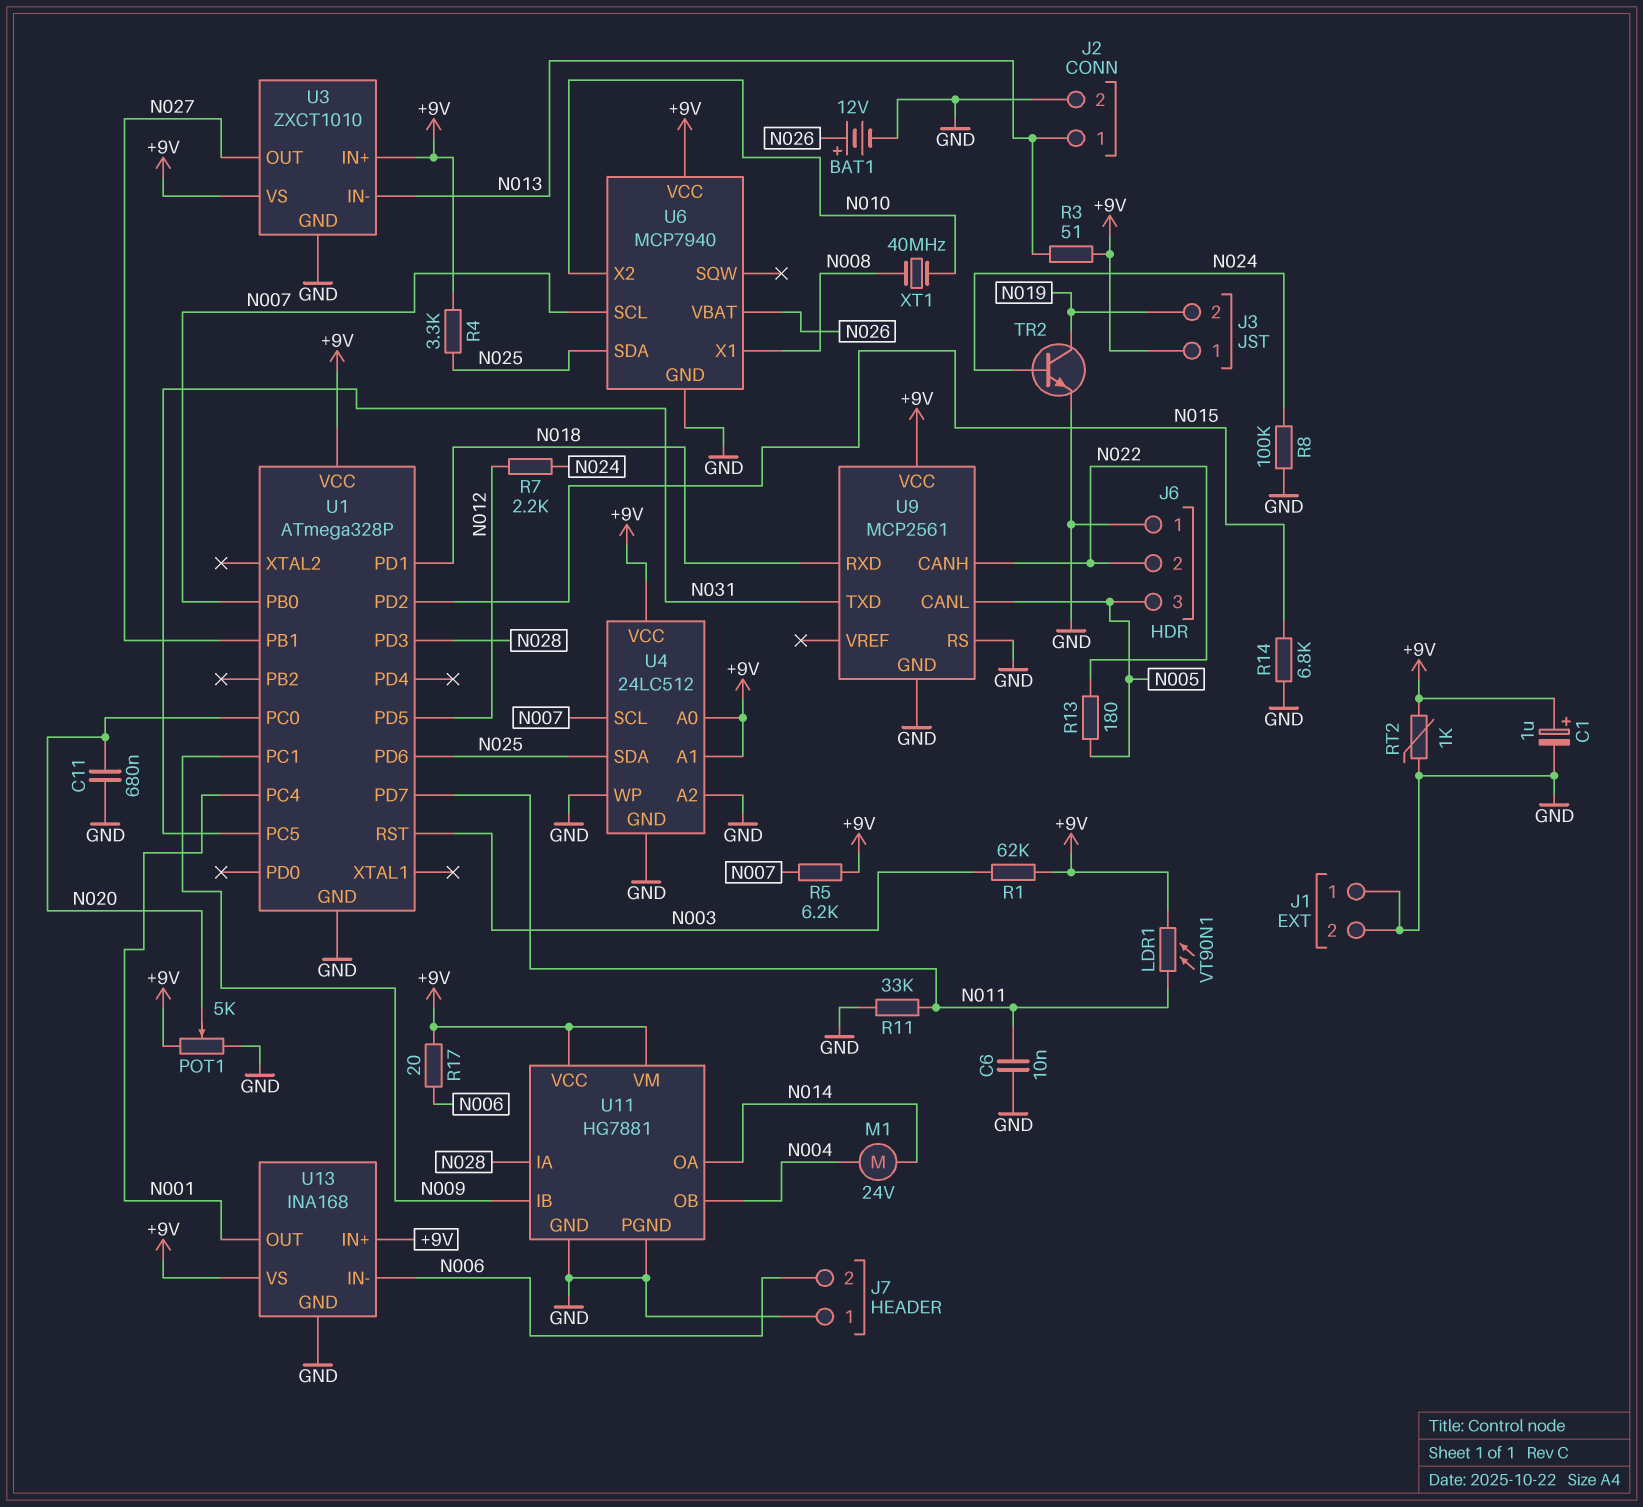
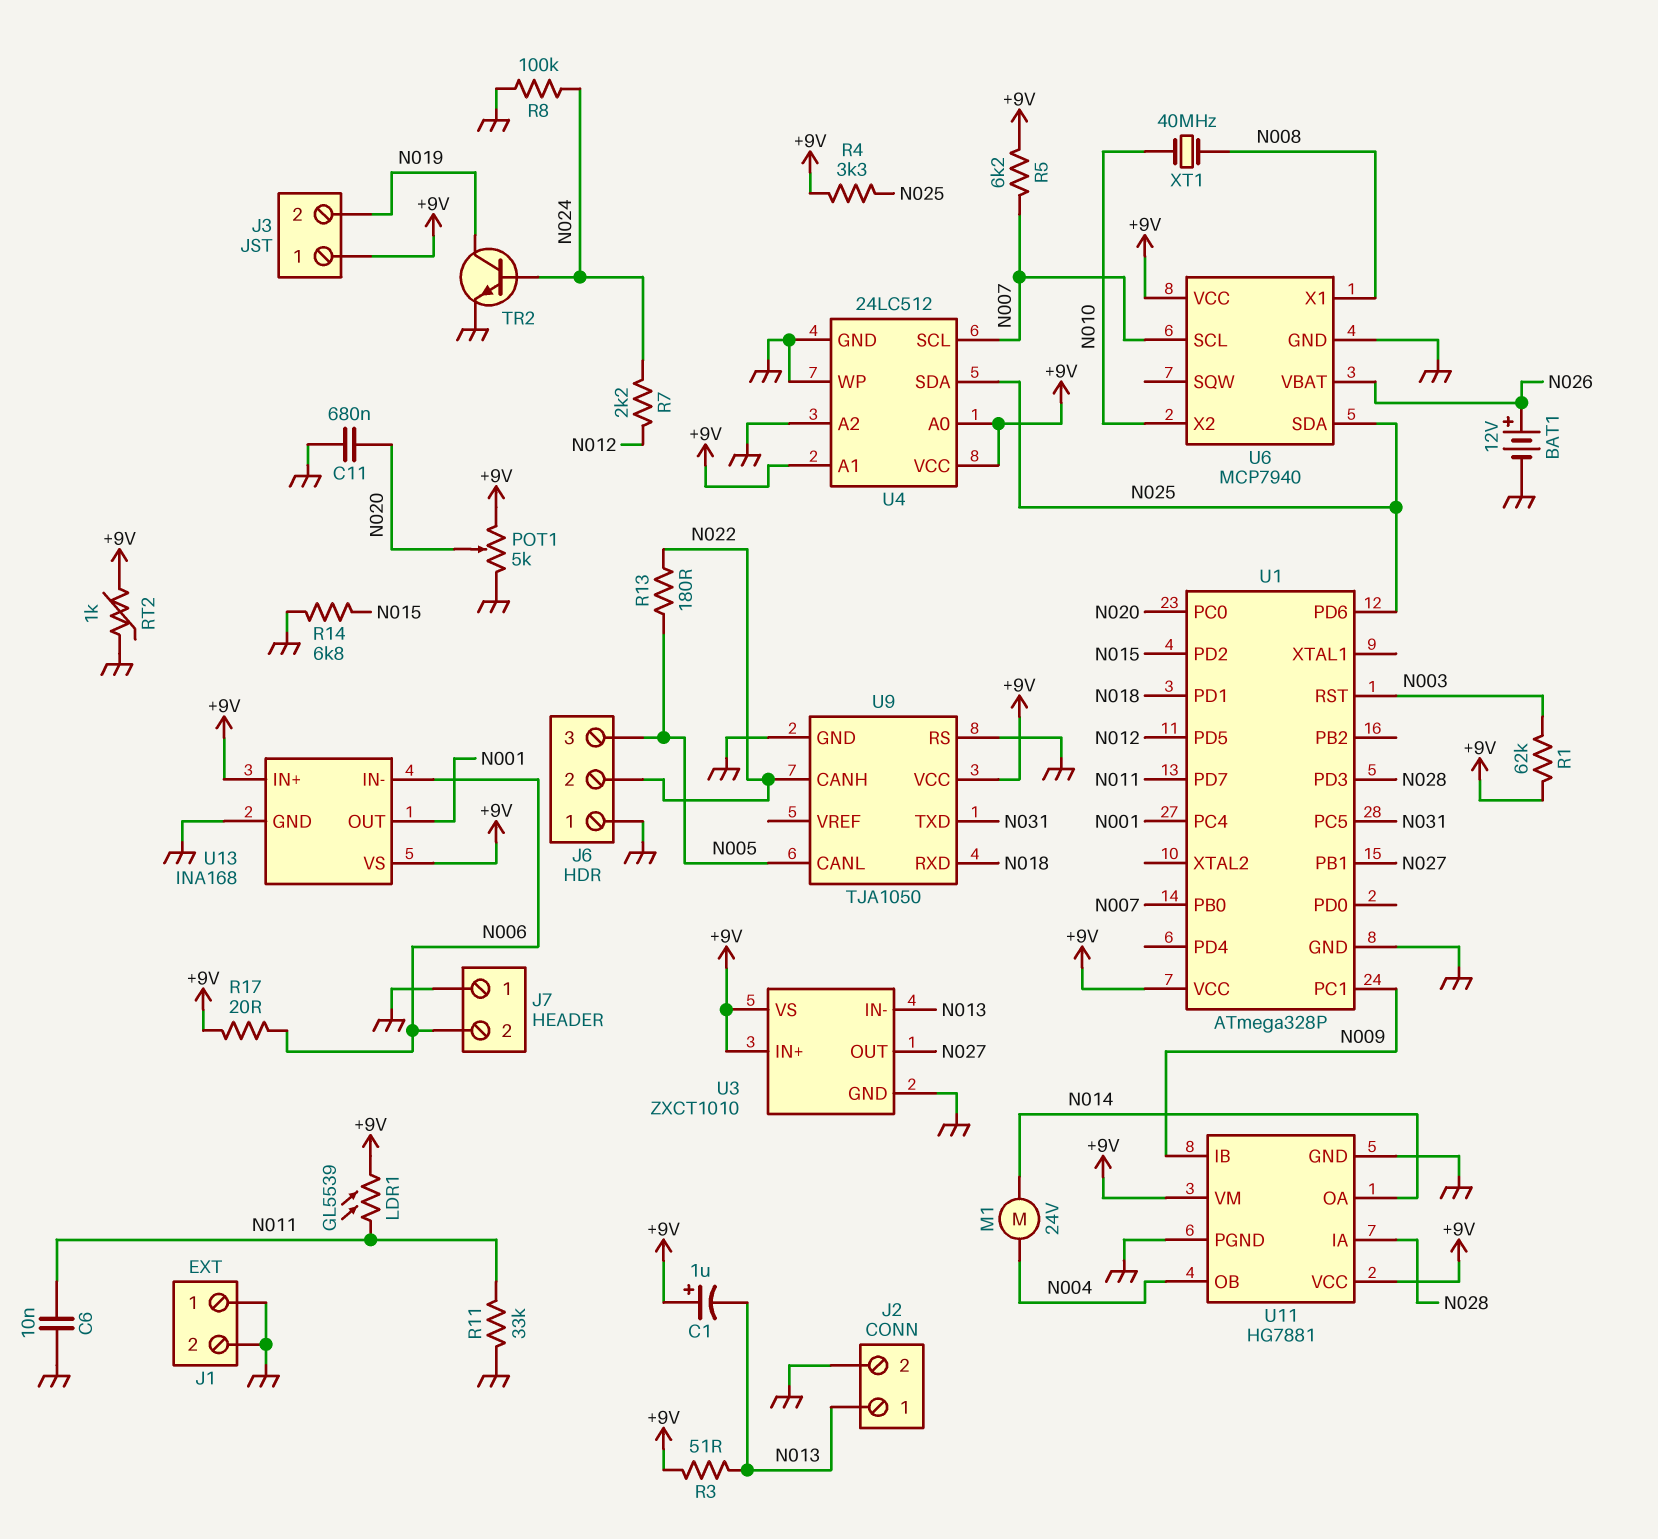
C1: 1uF (plus +9V, minus GND) -> 1uF (plus +9V, minus N013)
LDR1: VT90N1 (+9V, N011) -> GL5539 (+9V, N011)
U9: MCP2561 -> TJA1050

